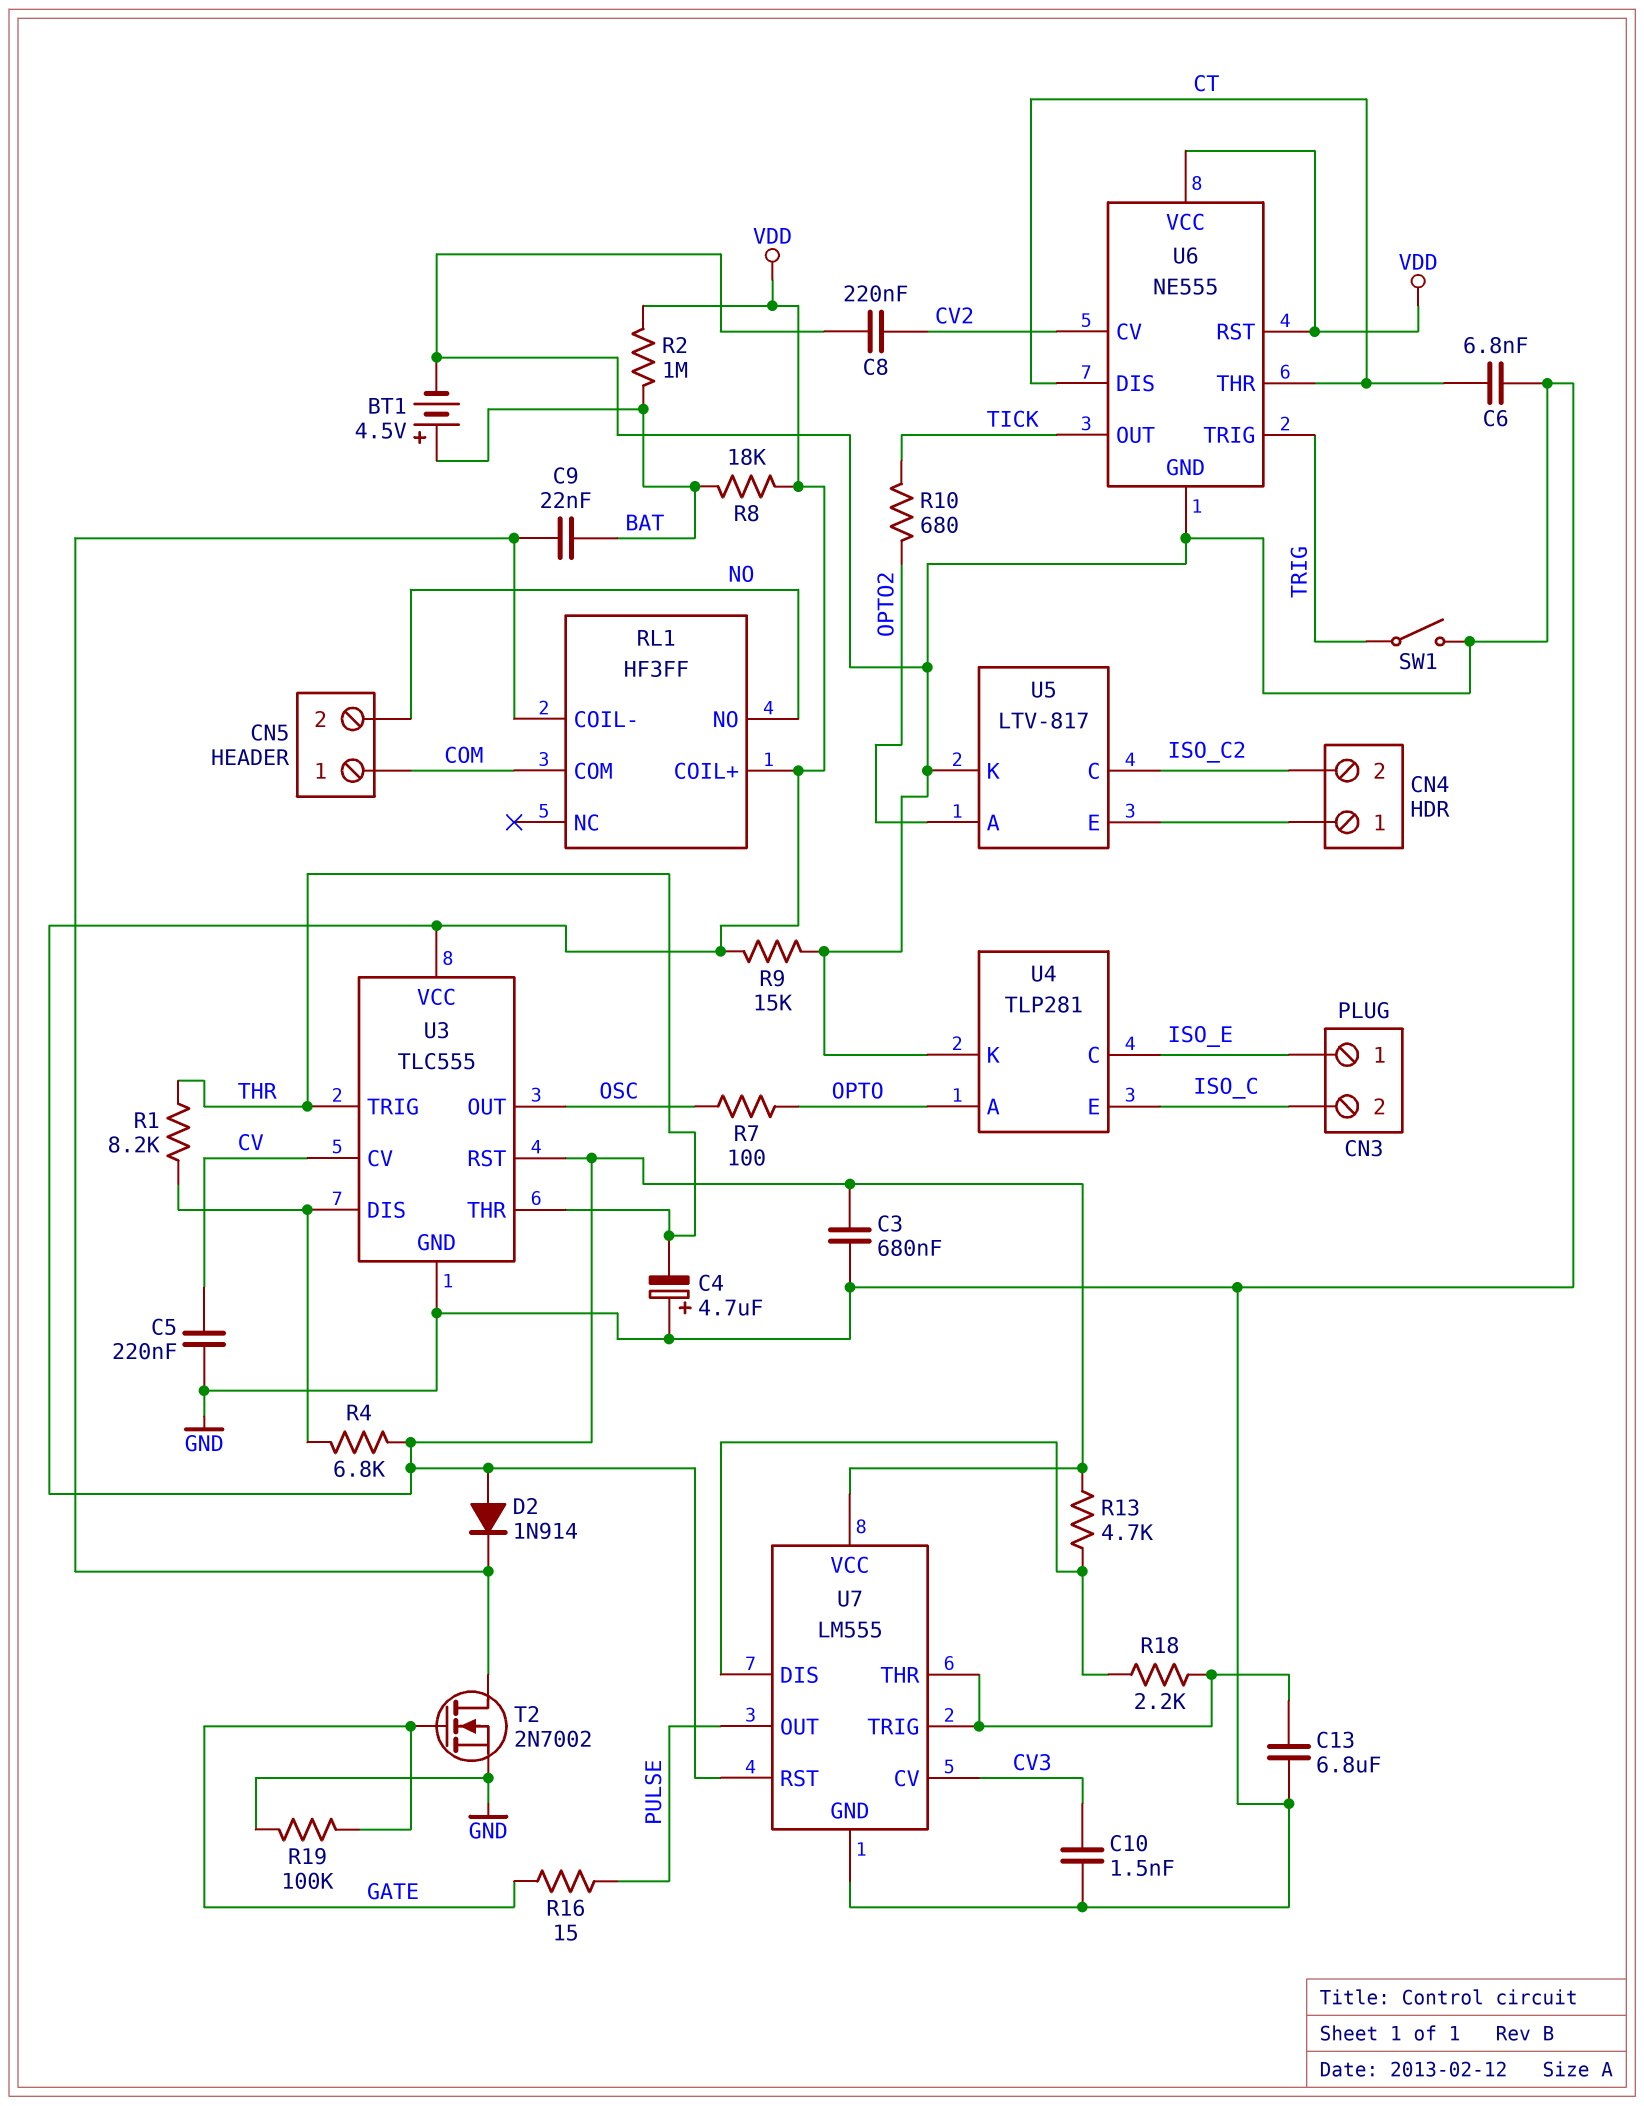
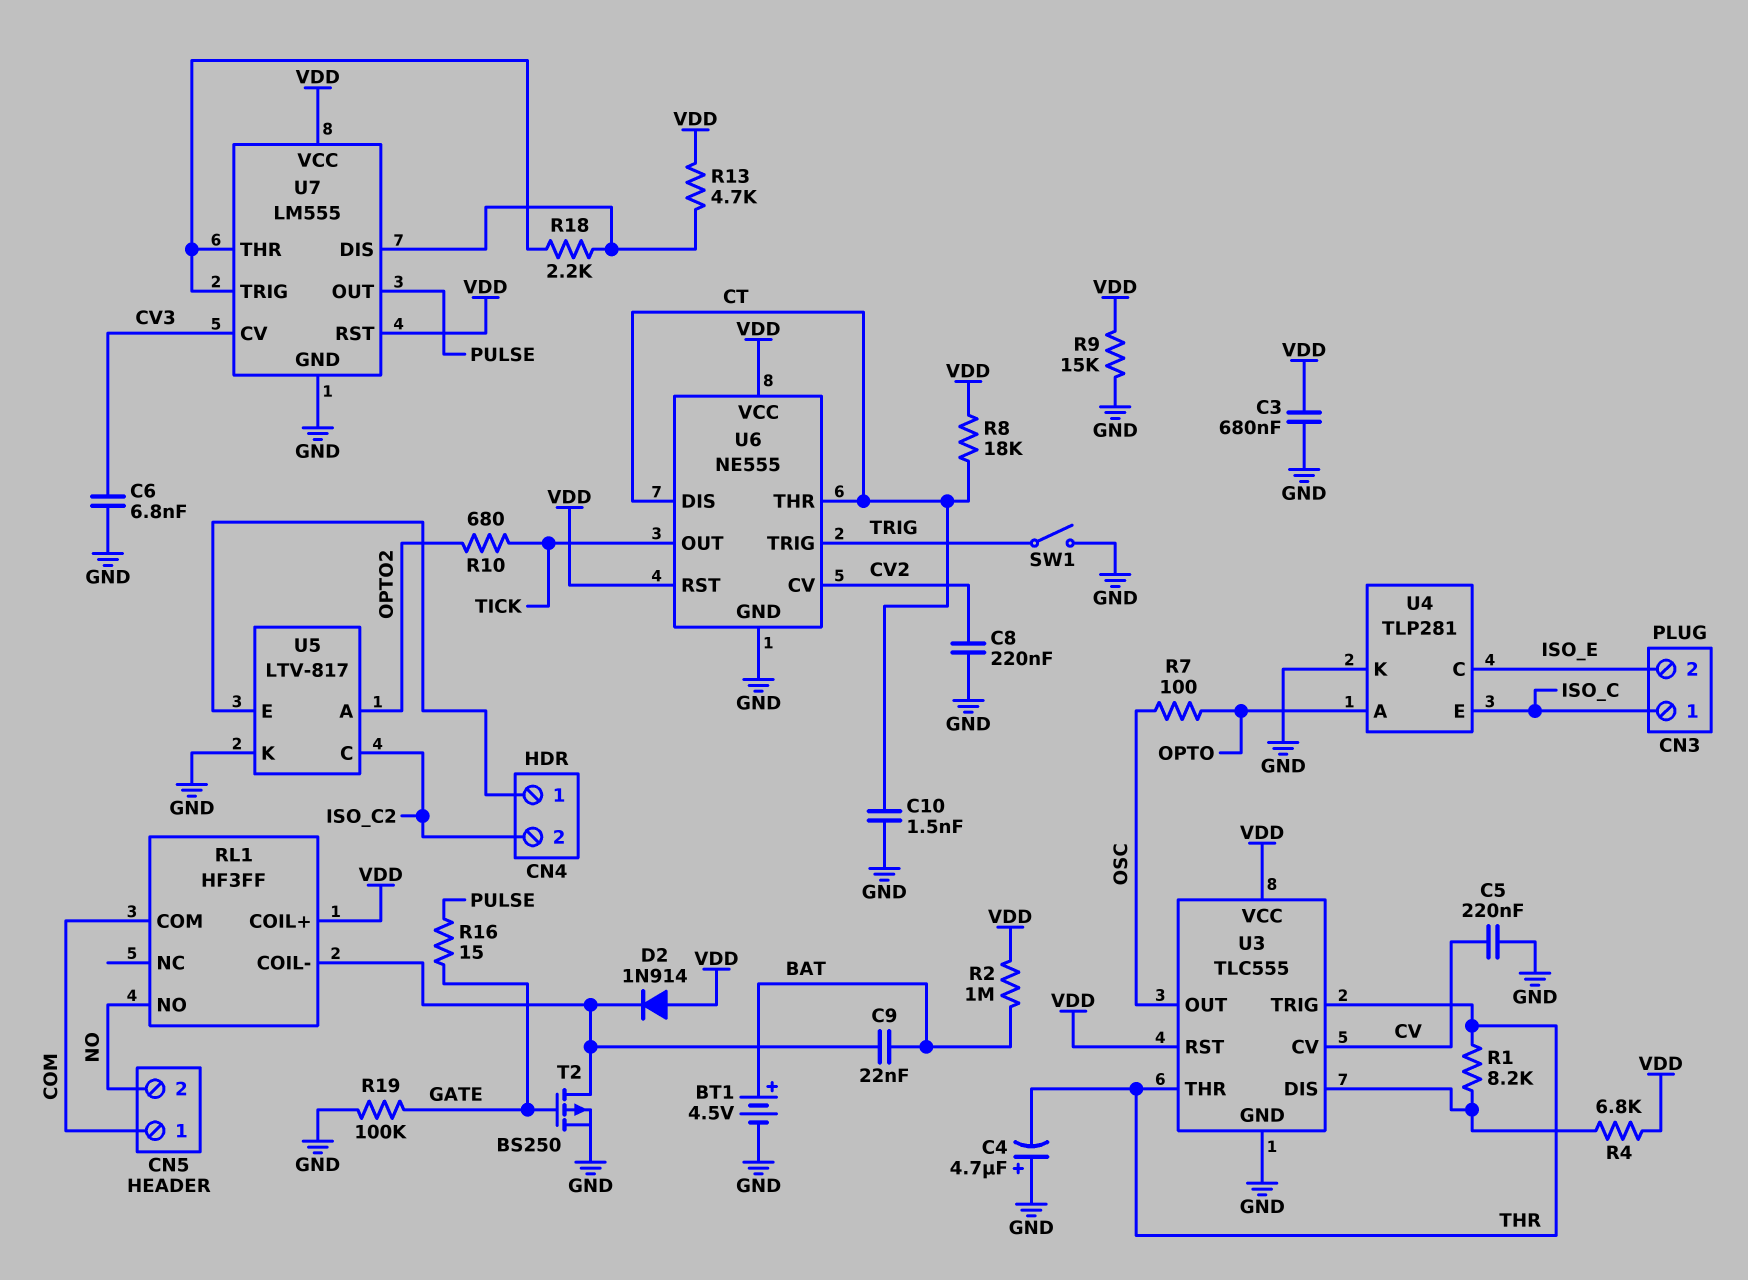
C6: 6.8nF (CT, GND) -> 6.8nF (CV3, GND)
C10: 1.5nF (CV3, GND) -> 1.5nF (CT, GND)
C13: 6.8uF (GND, U7/THR) -> none
CN3 pin 1: ISO_E -> ISO_C
CN3 pin 2: ISO_C -> ISO_E
R8: 18k (BAT, VDD) -> 18k (CT, VDD)
T2: NMOS 2N7002 (G GATE, D RL1/COIL-, S GND) -> PMOS BS250 (G GATE, D RL1/COIL-, S GND)

